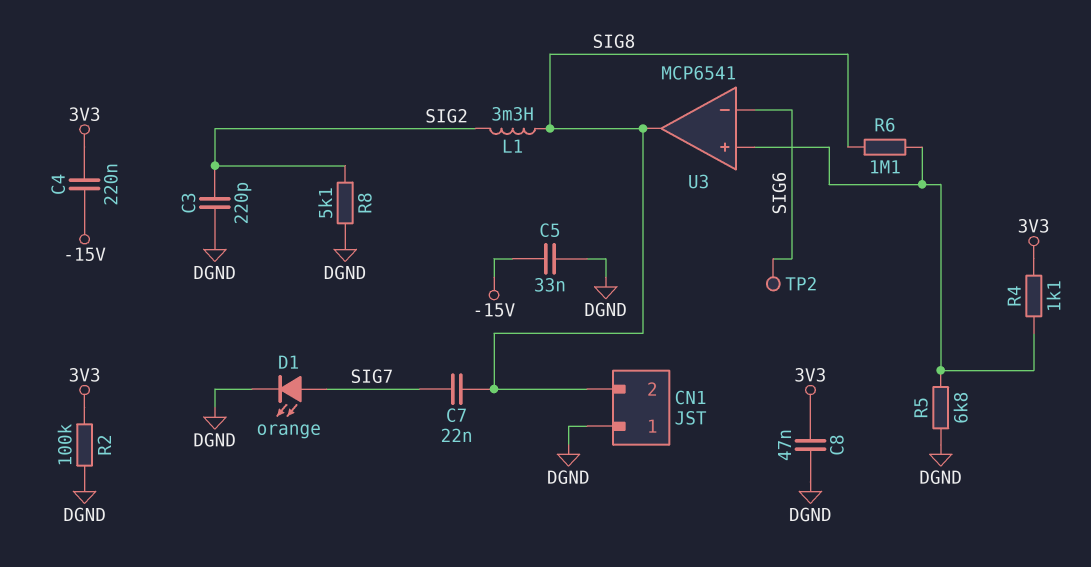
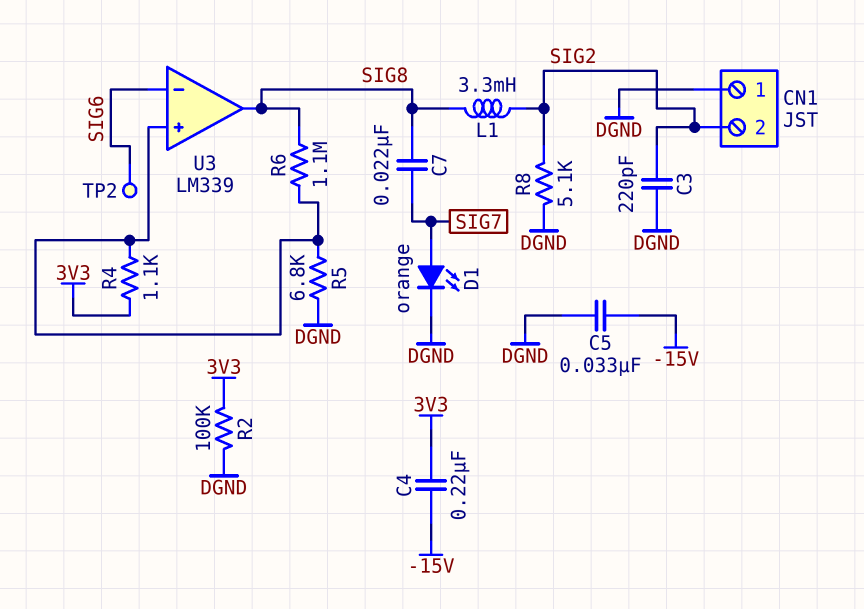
C8: 47nF (3V3, DGND) -> none
CN1 pin 2: SIG8 -> SIG2
U3: MCP6541 -> LM339

